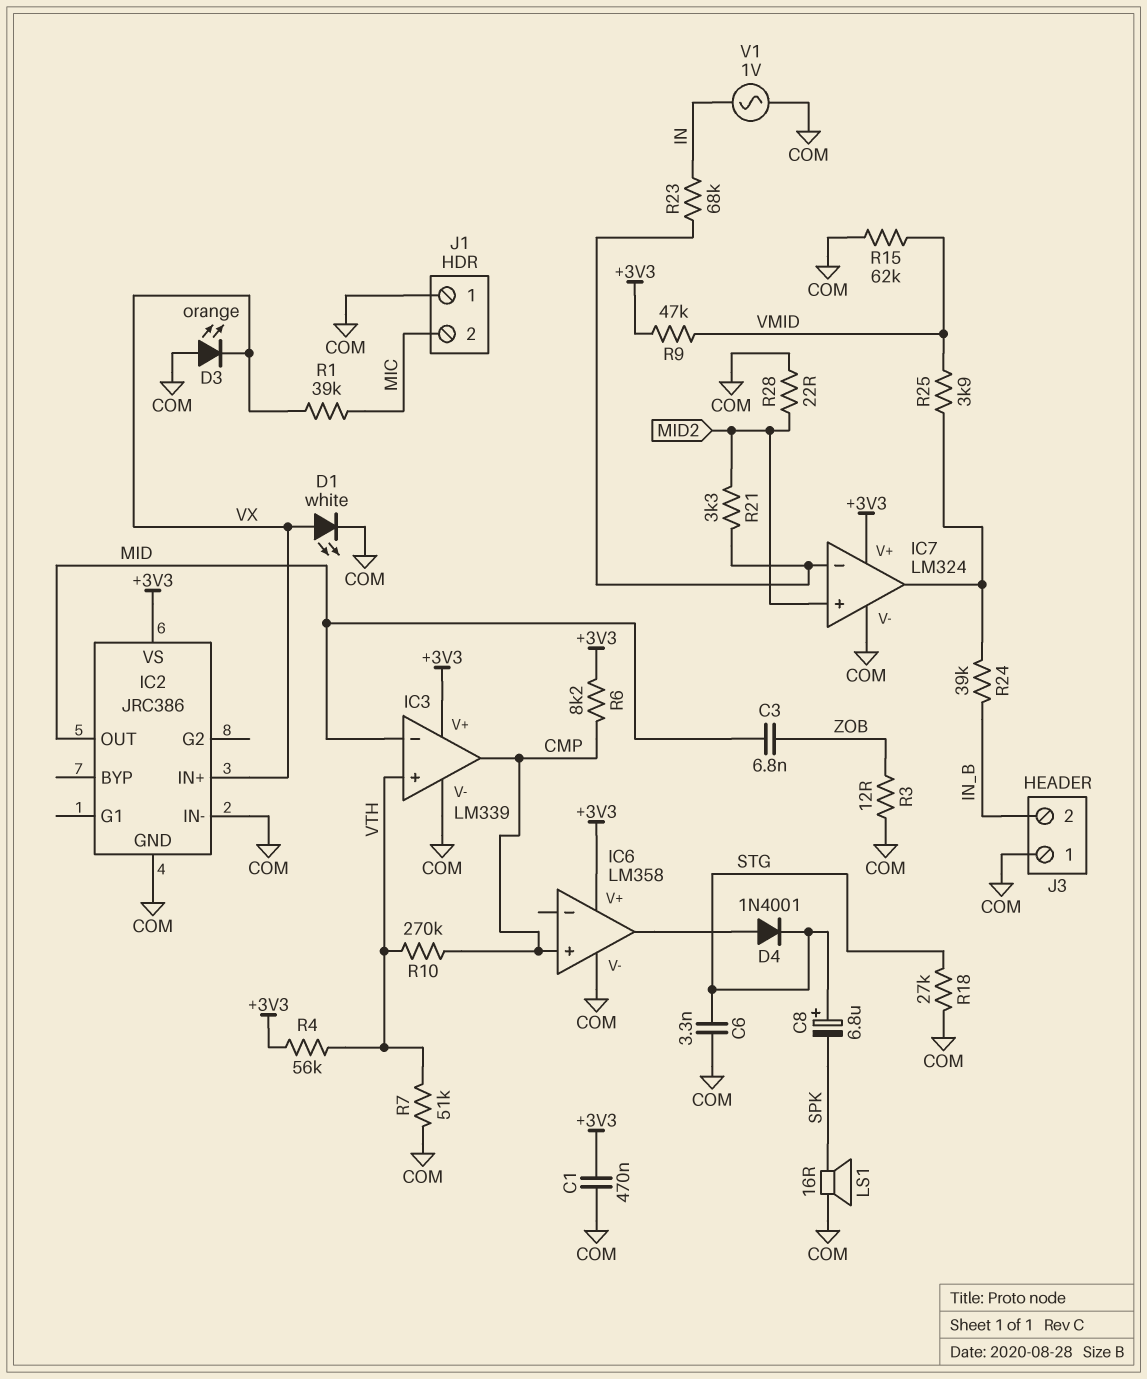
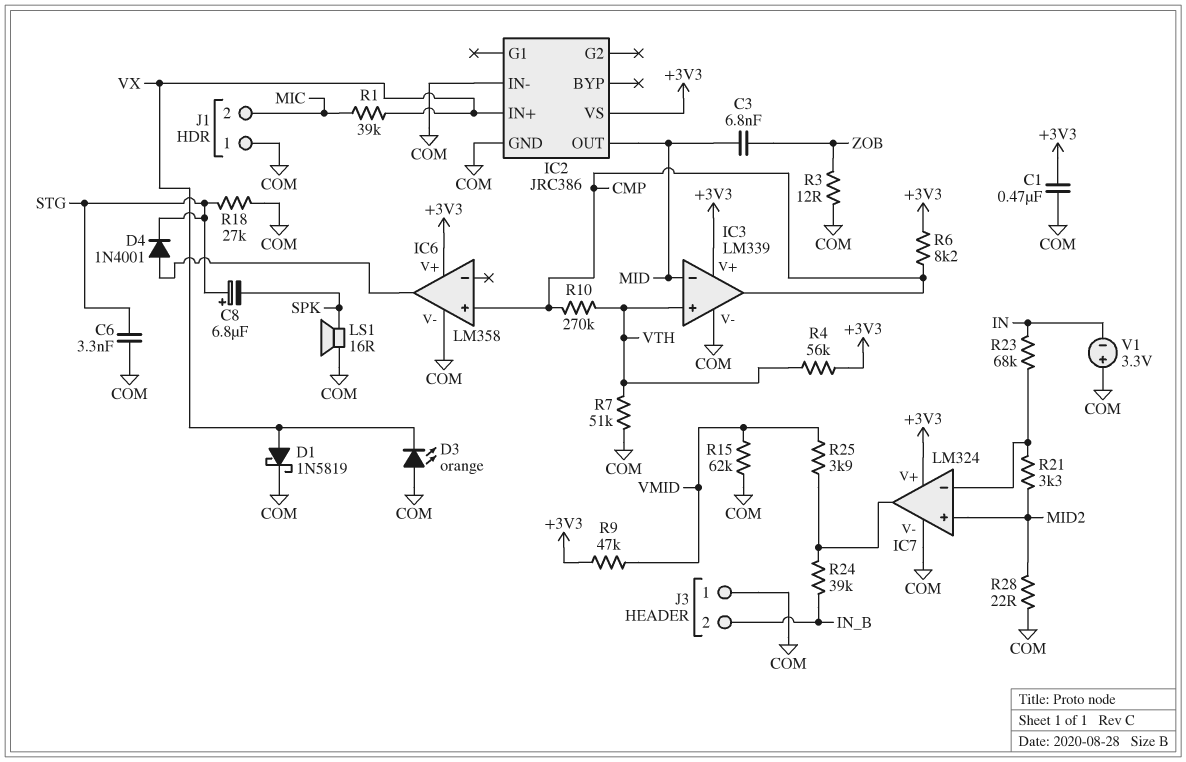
D1: LED white (A VX, K COM) -> schottky 1N5819 (A VX, K COM)
V1: AC 1V (COM, IN) -> 3.3V (plus COM, minus IN)

